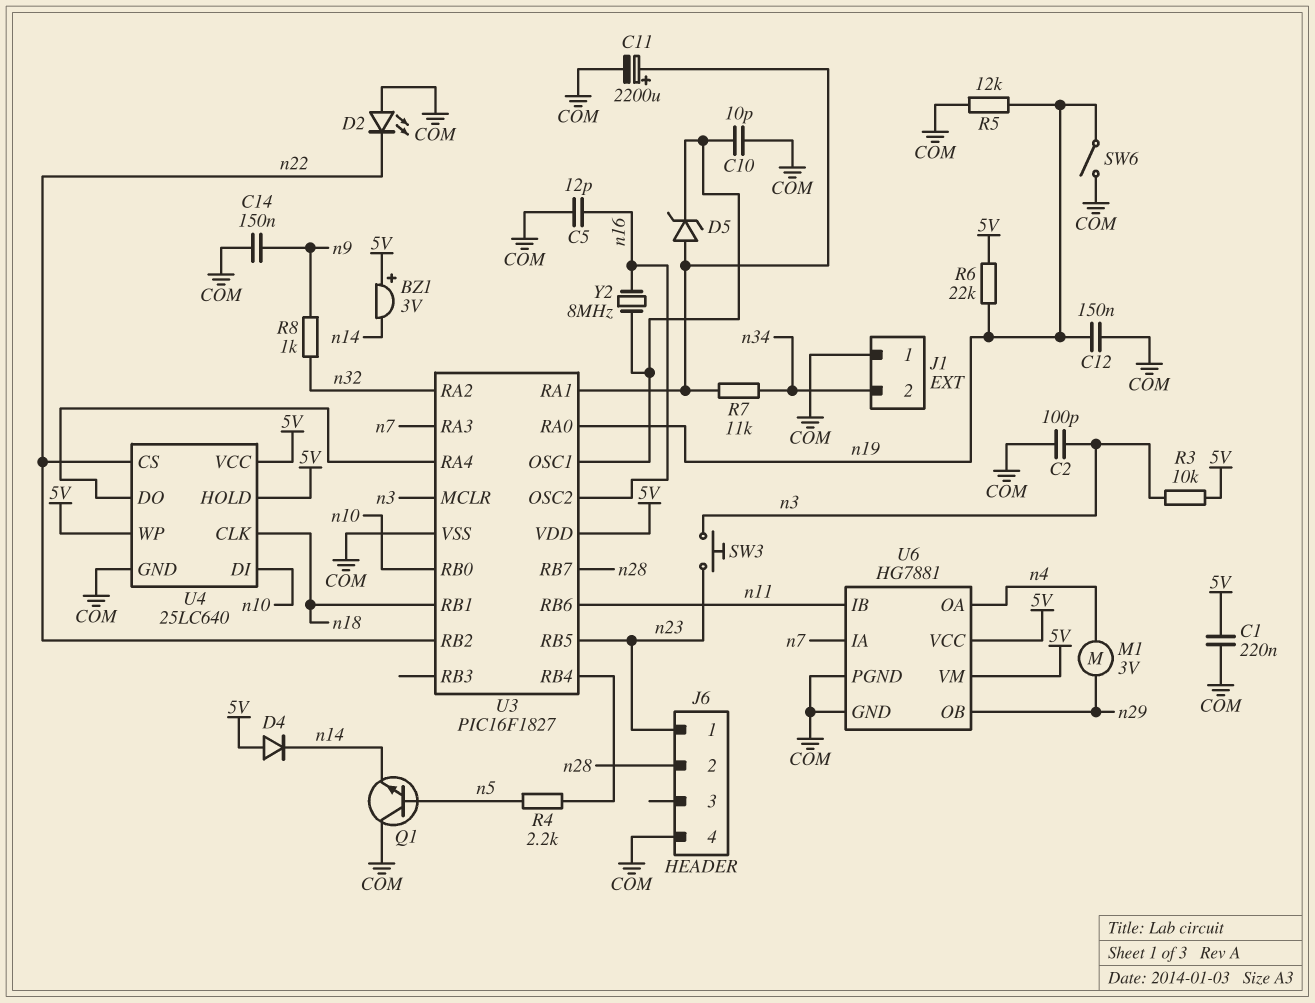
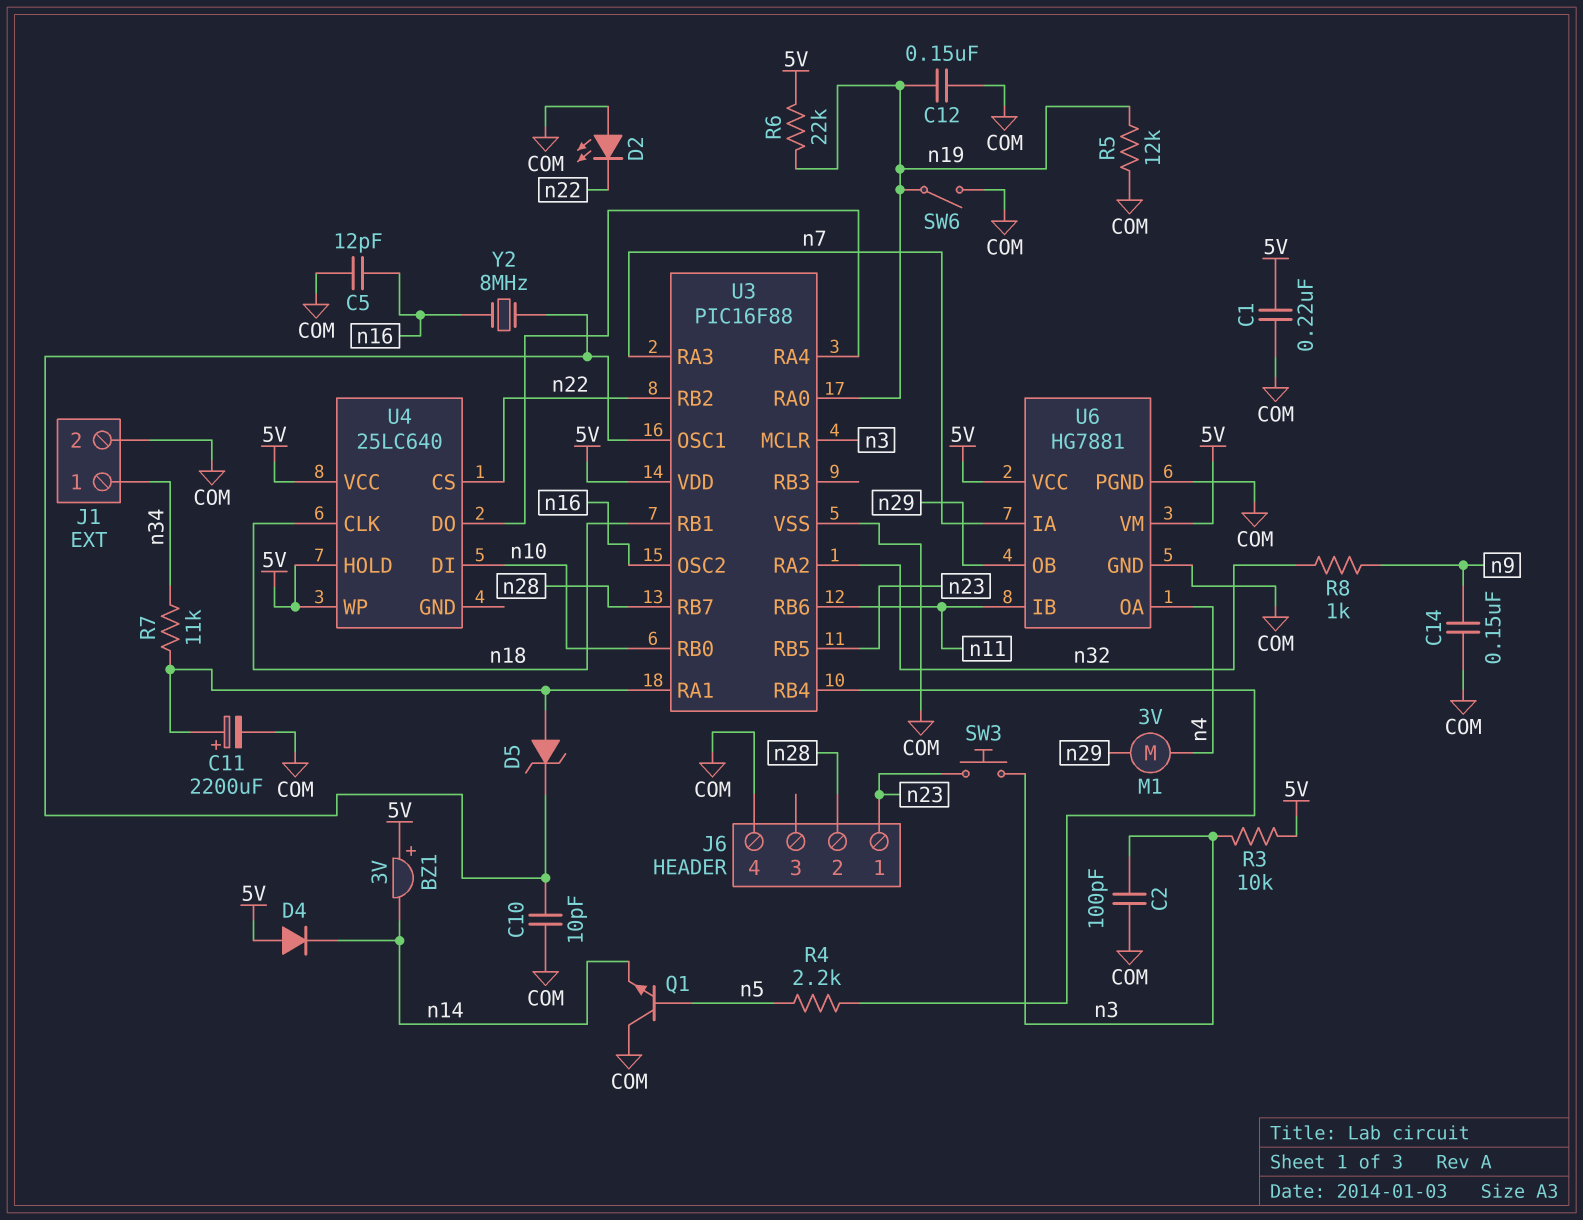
J1 pin 1: COM -> n34
J1 pin 2: n34 -> COM
U3: PIC16F1827 -> PIC16F88
U4 pin GND: COM -> none

